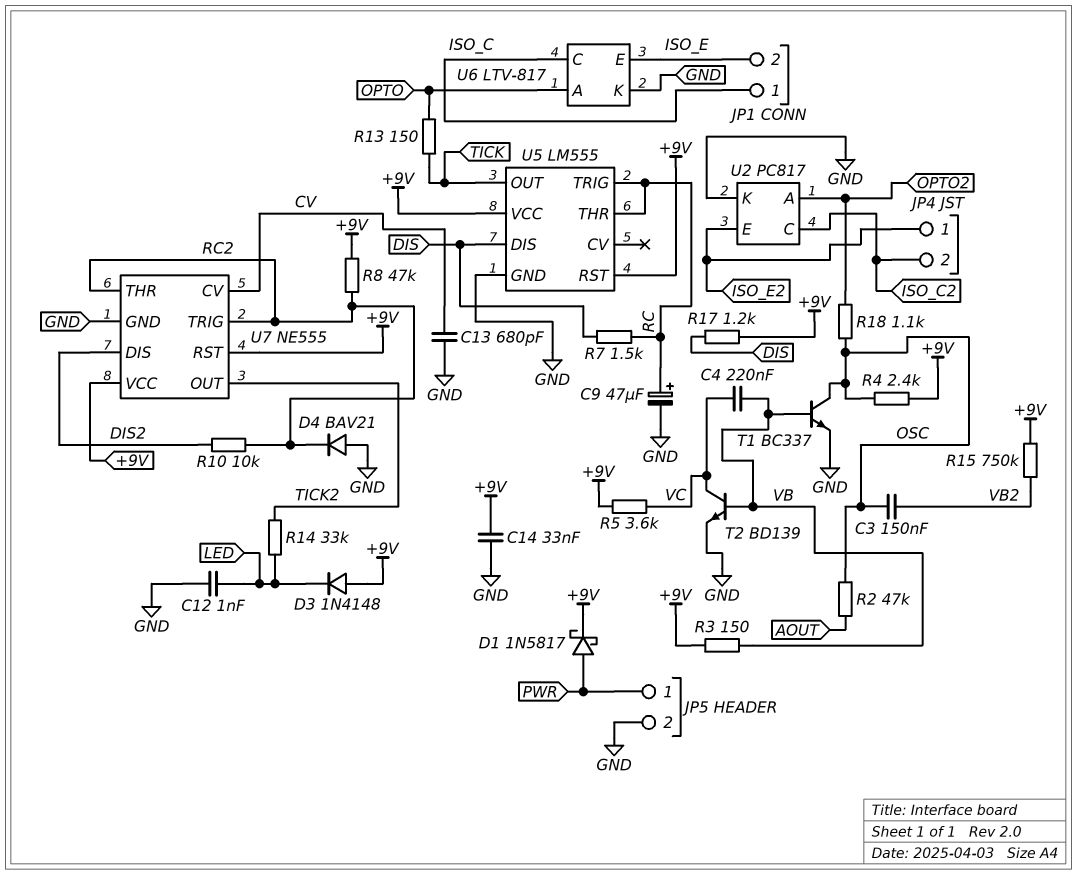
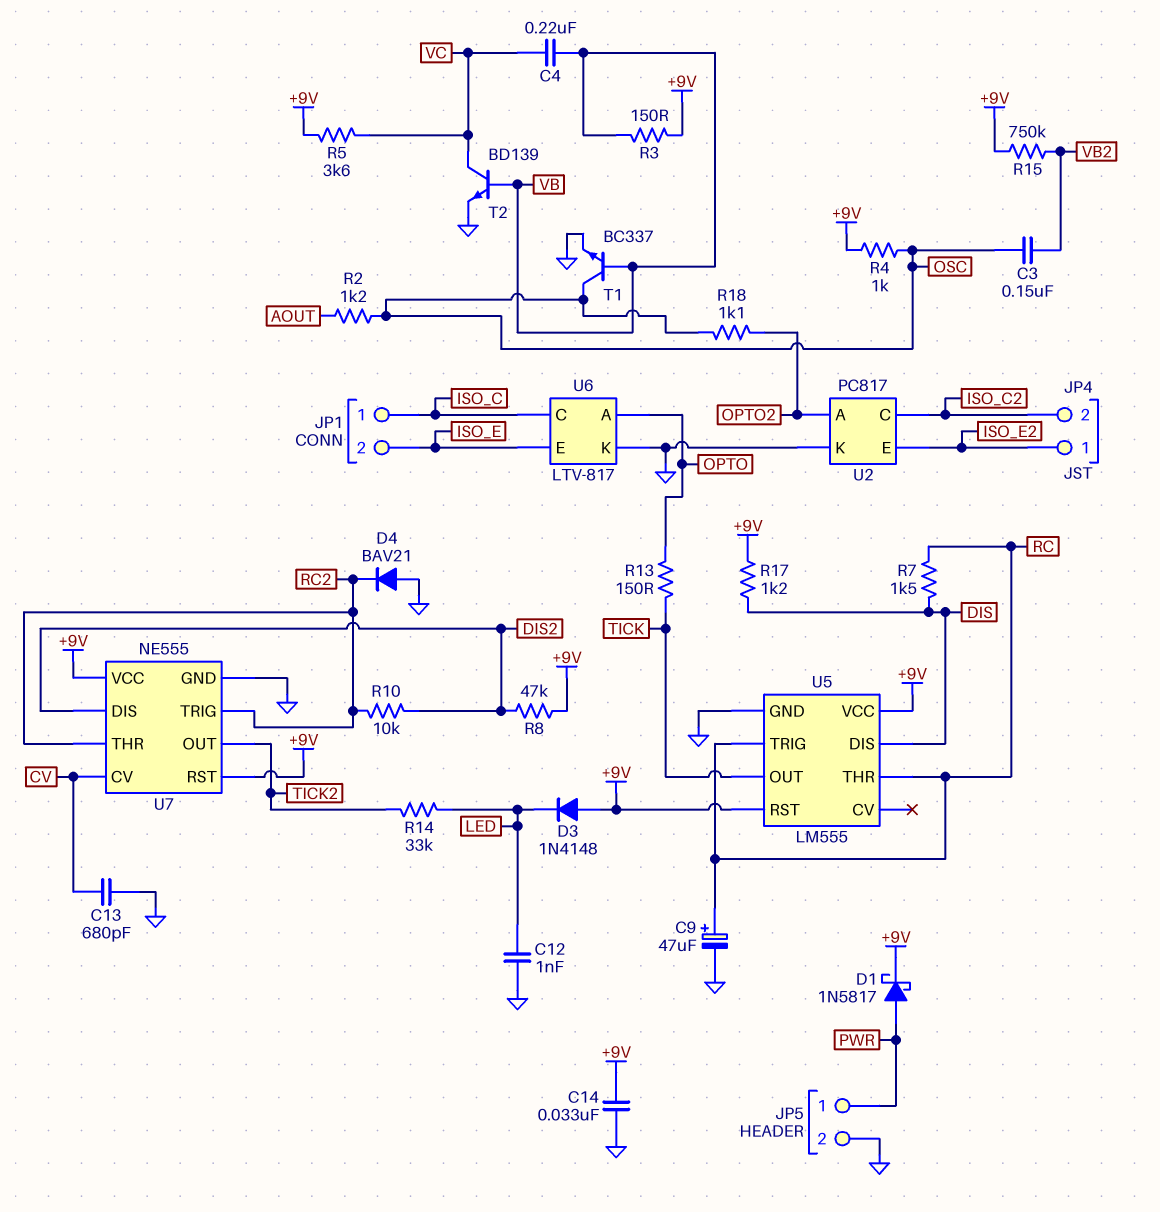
R2: 47k (AOUT, OSC) -> 1.2k (AOUT, OSC)
R4: 2.4k (+9V, OSC) -> 1k (+9V, OSC)
R8: 47k (+9V, RC2) -> 47k (+9V, DIS2)

